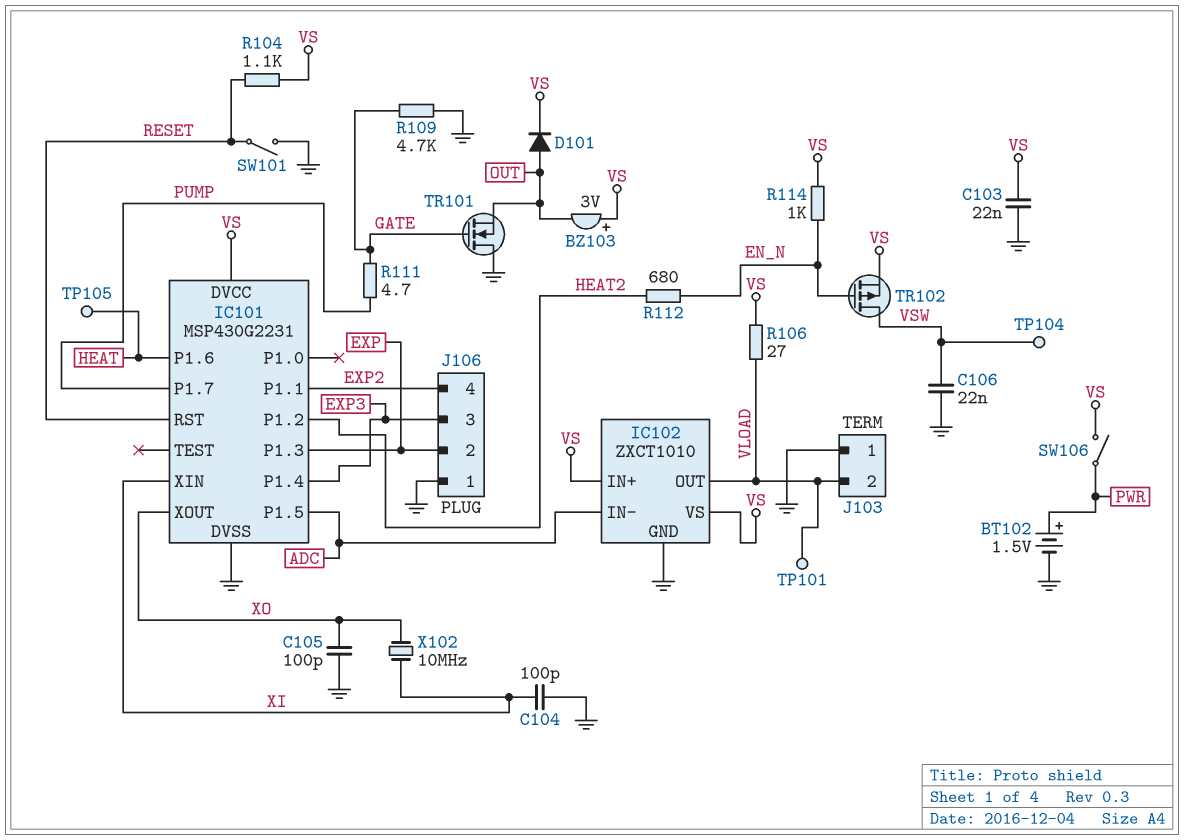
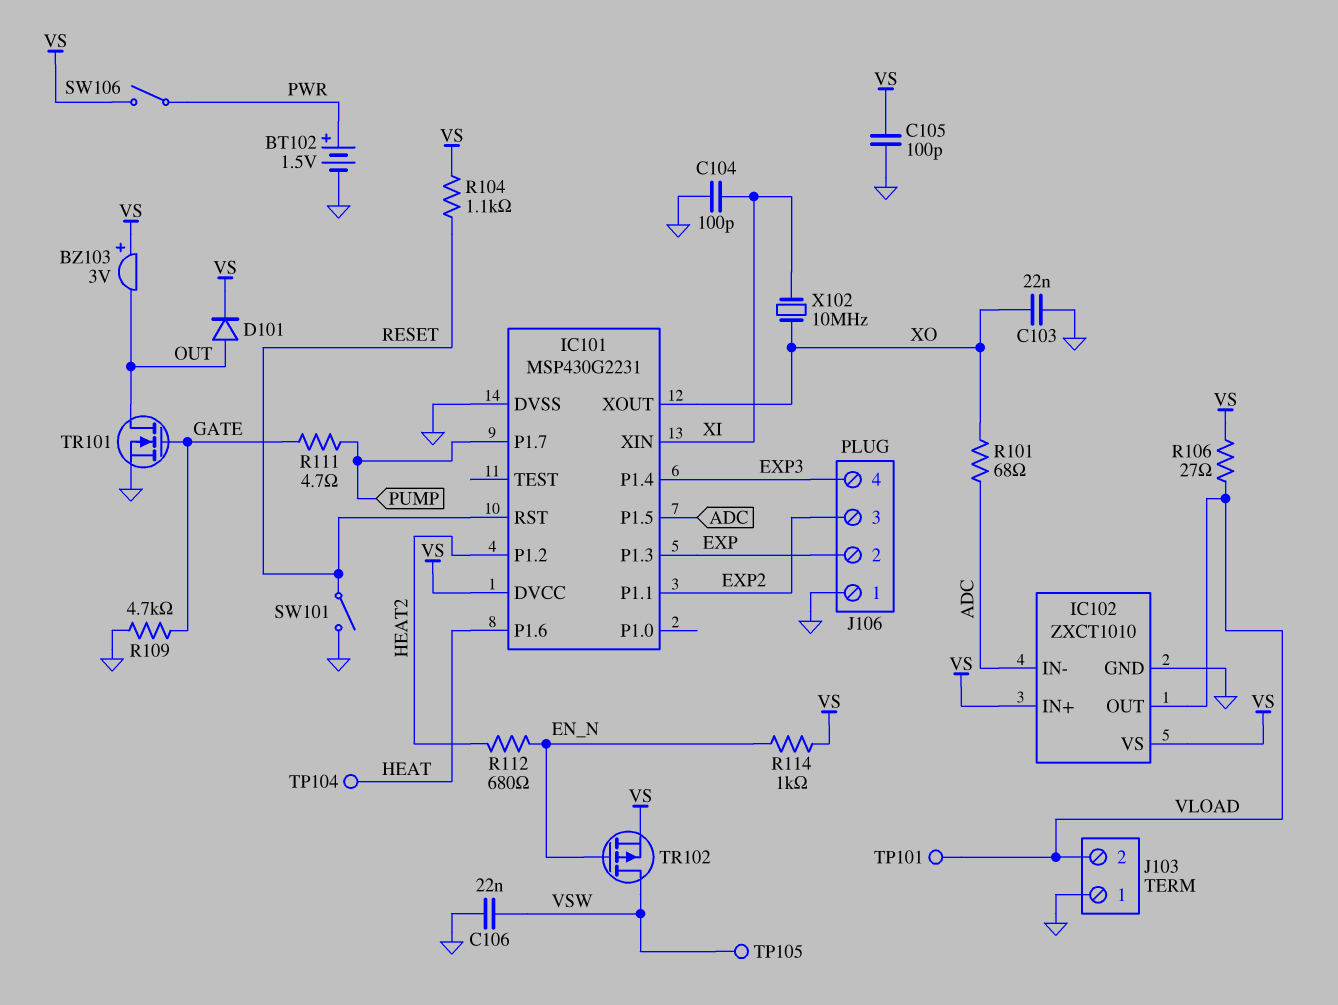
C103: 22nF (GND, VS) -> 22nF (GND, XO)
C105: 100pF (GND, XO) -> 100pF (GND, VS)
J106 pin 3: EXP3 -> EXP2
J106 pin 4: EXP2 -> EXP3
R101: none -> 68 (ADC, XO)
TP104: test point (VSW) -> test point (HEAT)
TP105: test point (HEAT) -> test point (VSW)
TR101: NMOS (G GATE, D GND, S OUT) -> NMOS (G GATE, D OUT, S GND)

